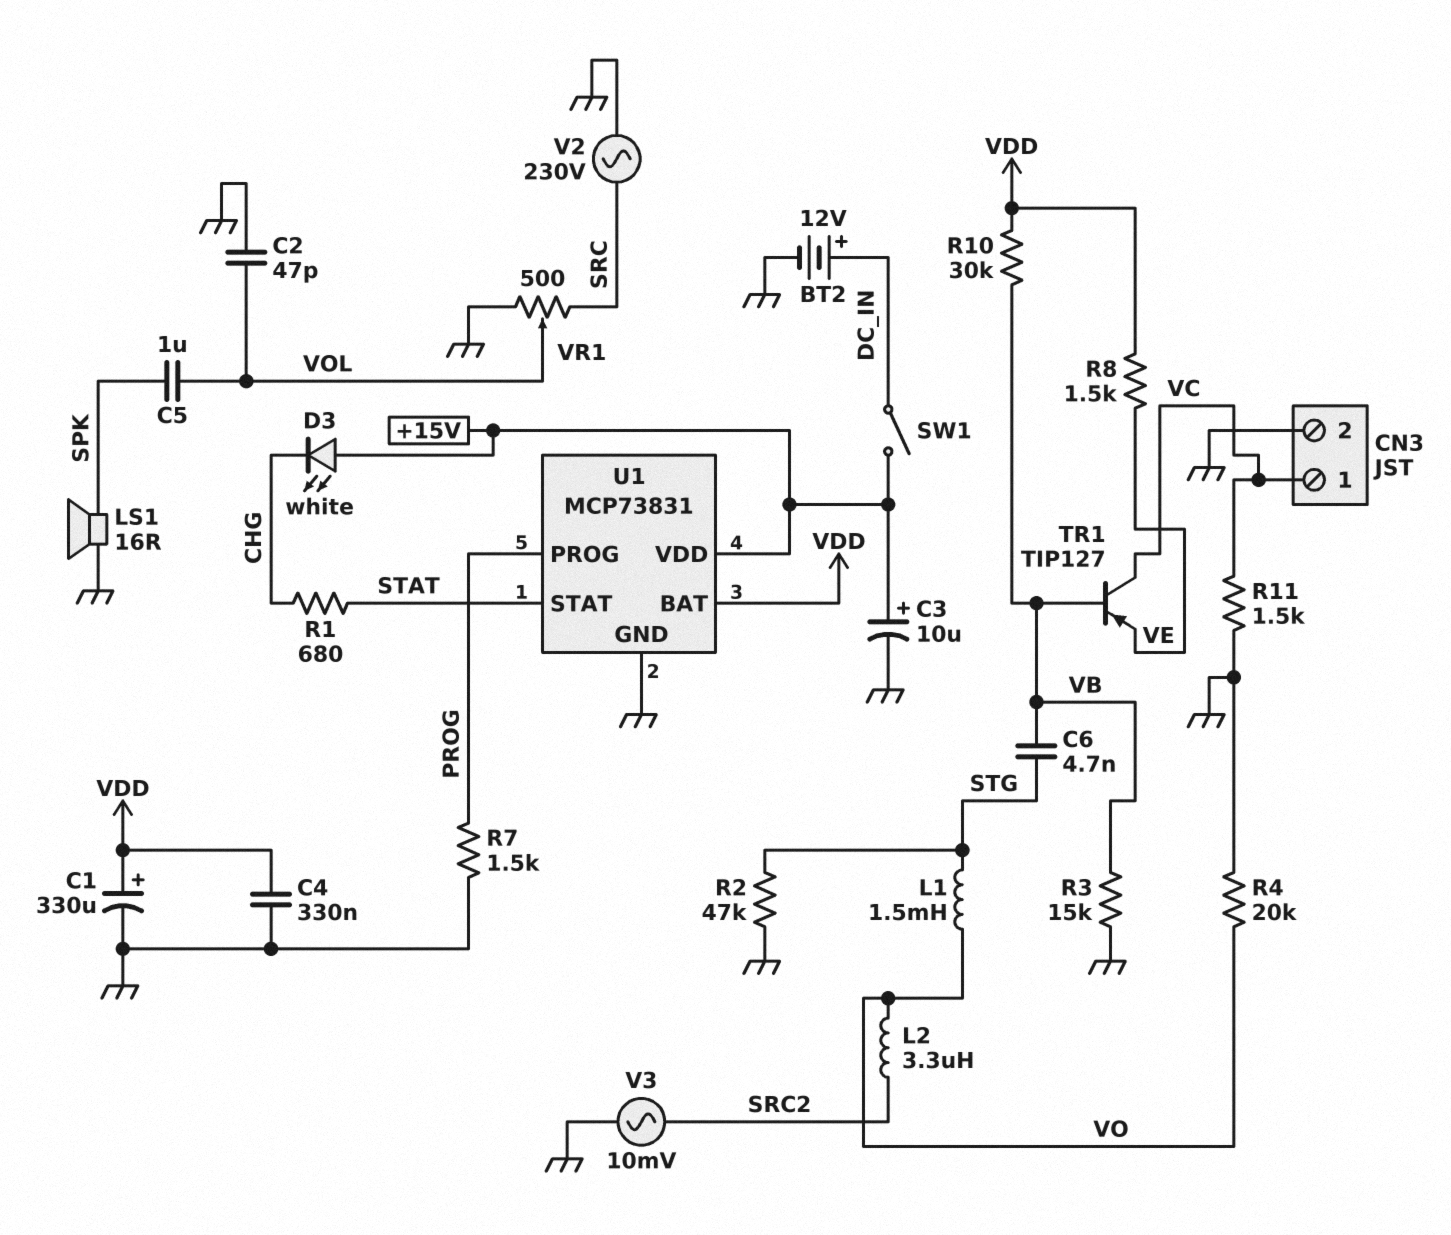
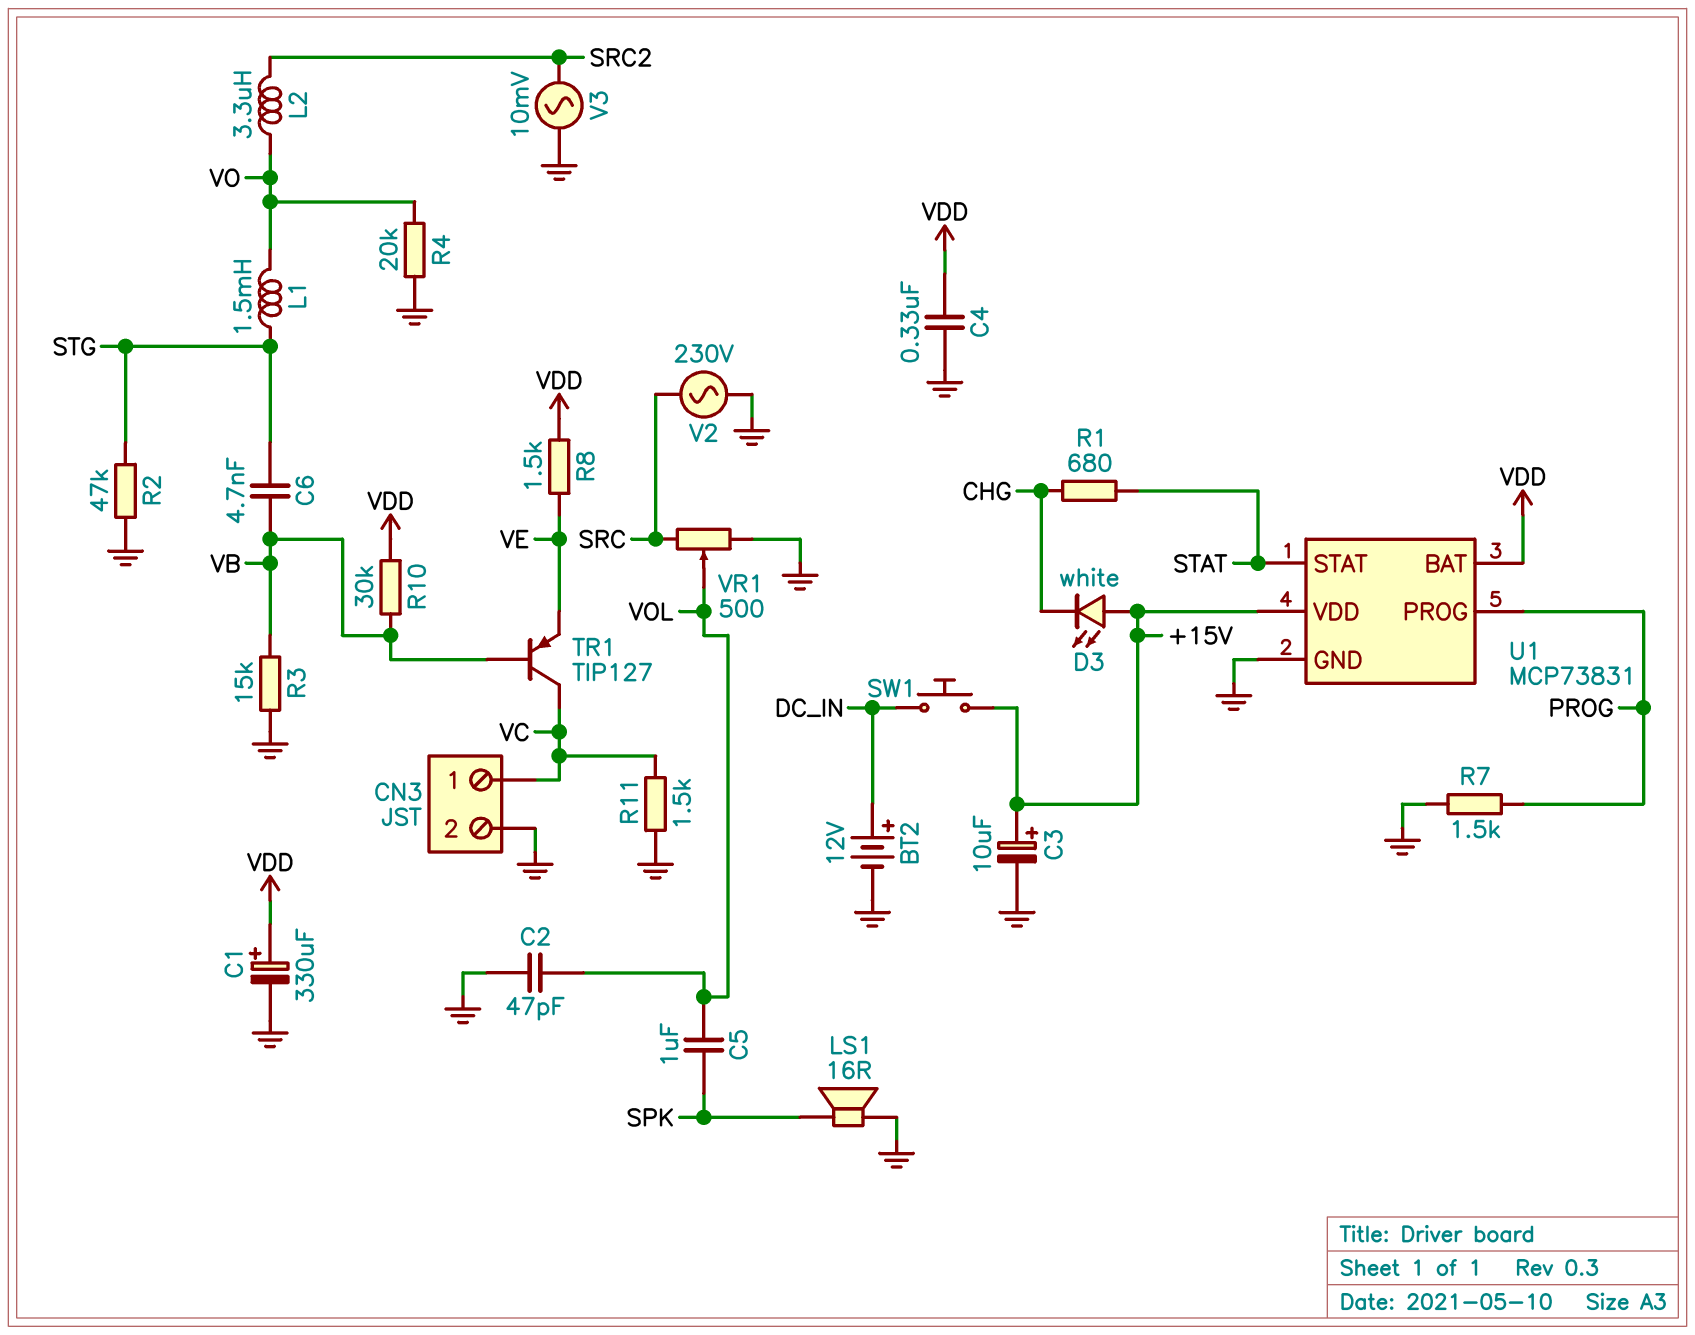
SW1: switch (+15V, DC_IN) -> button (+15V, DC_IN)

